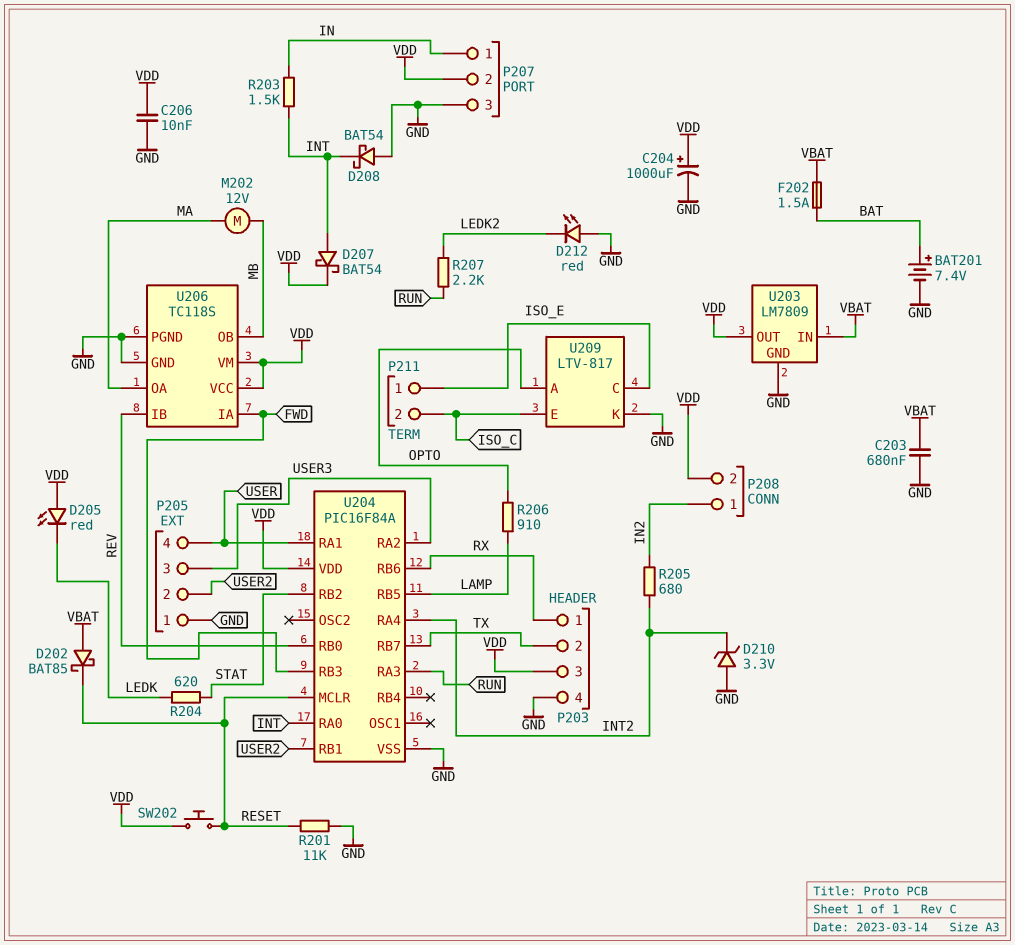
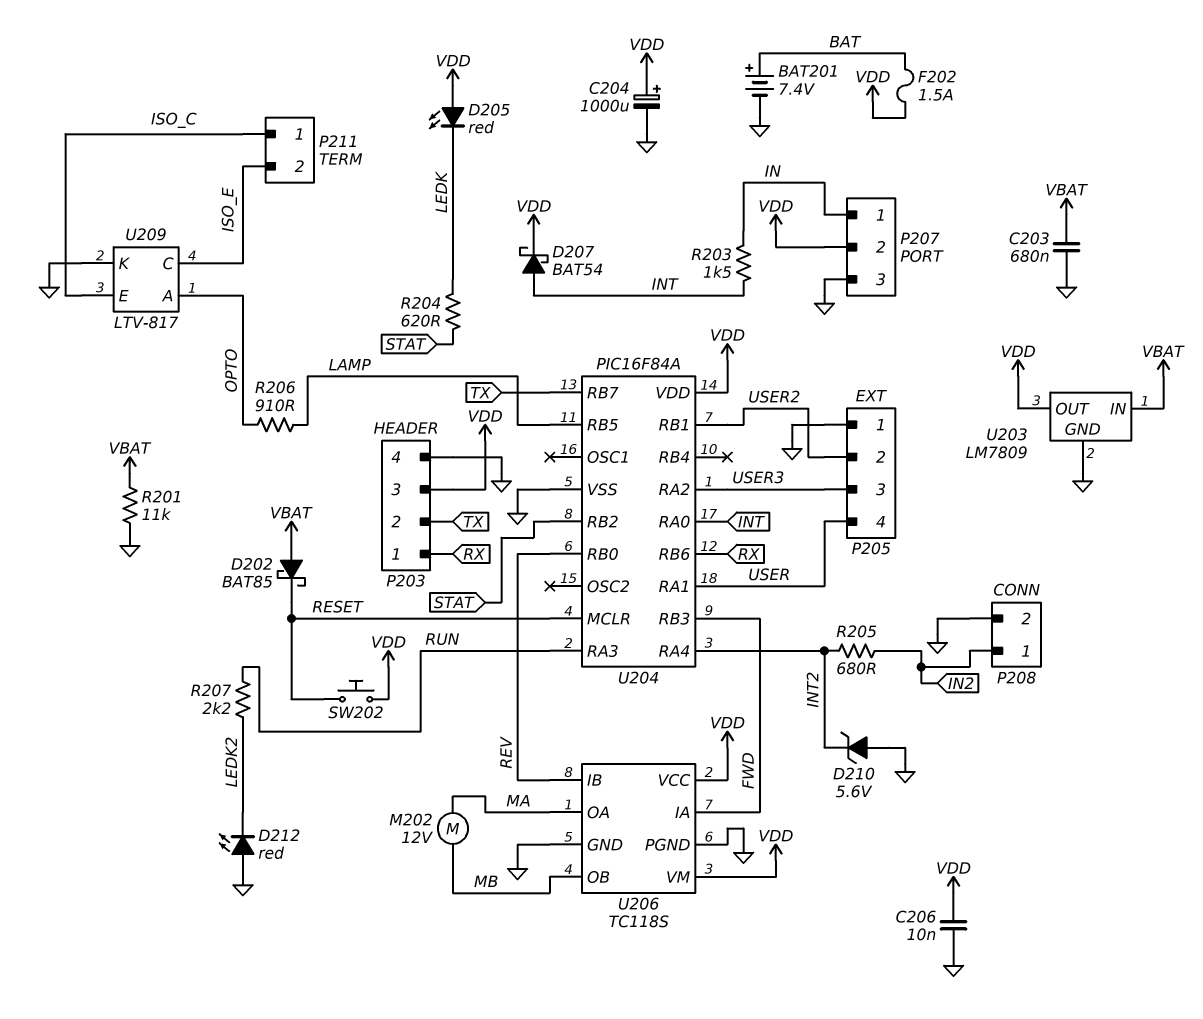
D208: schottky BAT54 (A GND, K INT) -> none
D210: zener 3.3V (A GND, K INT2) -> zener 5.6V (A GND, K INT2)
F202: 1.5A (BAT, VBAT) -> 1.5A (BAT, VDD)
P208 pin 2: VDD -> GND
P211 pin 1: ISO_E -> ISO_C
P211 pin 2: ISO_C -> ISO_E
R201: 11k (GND, RESET) -> 11k (GND, VBAT)

